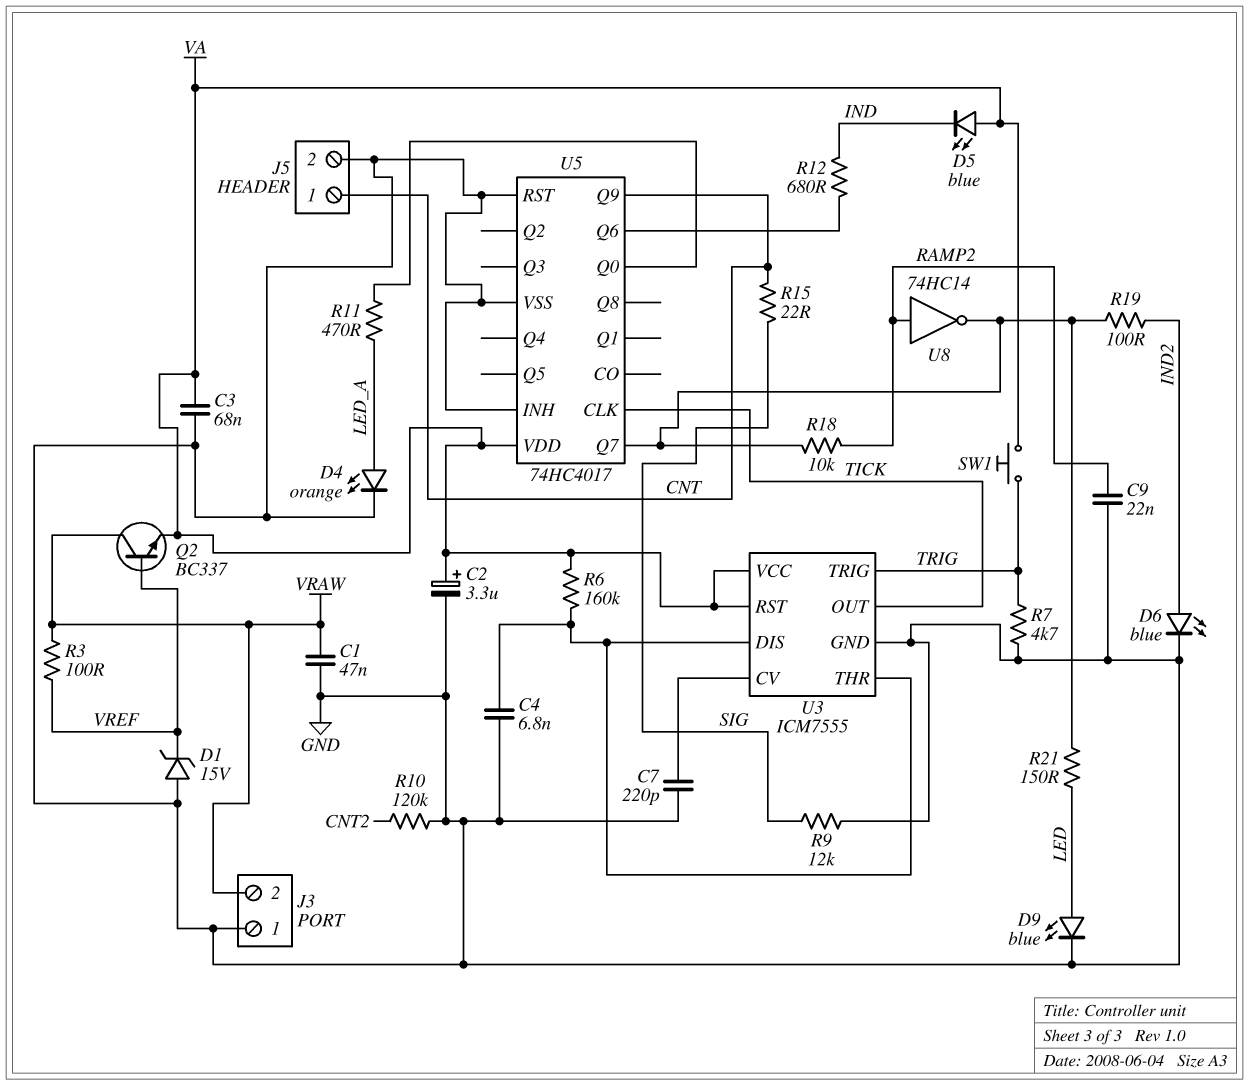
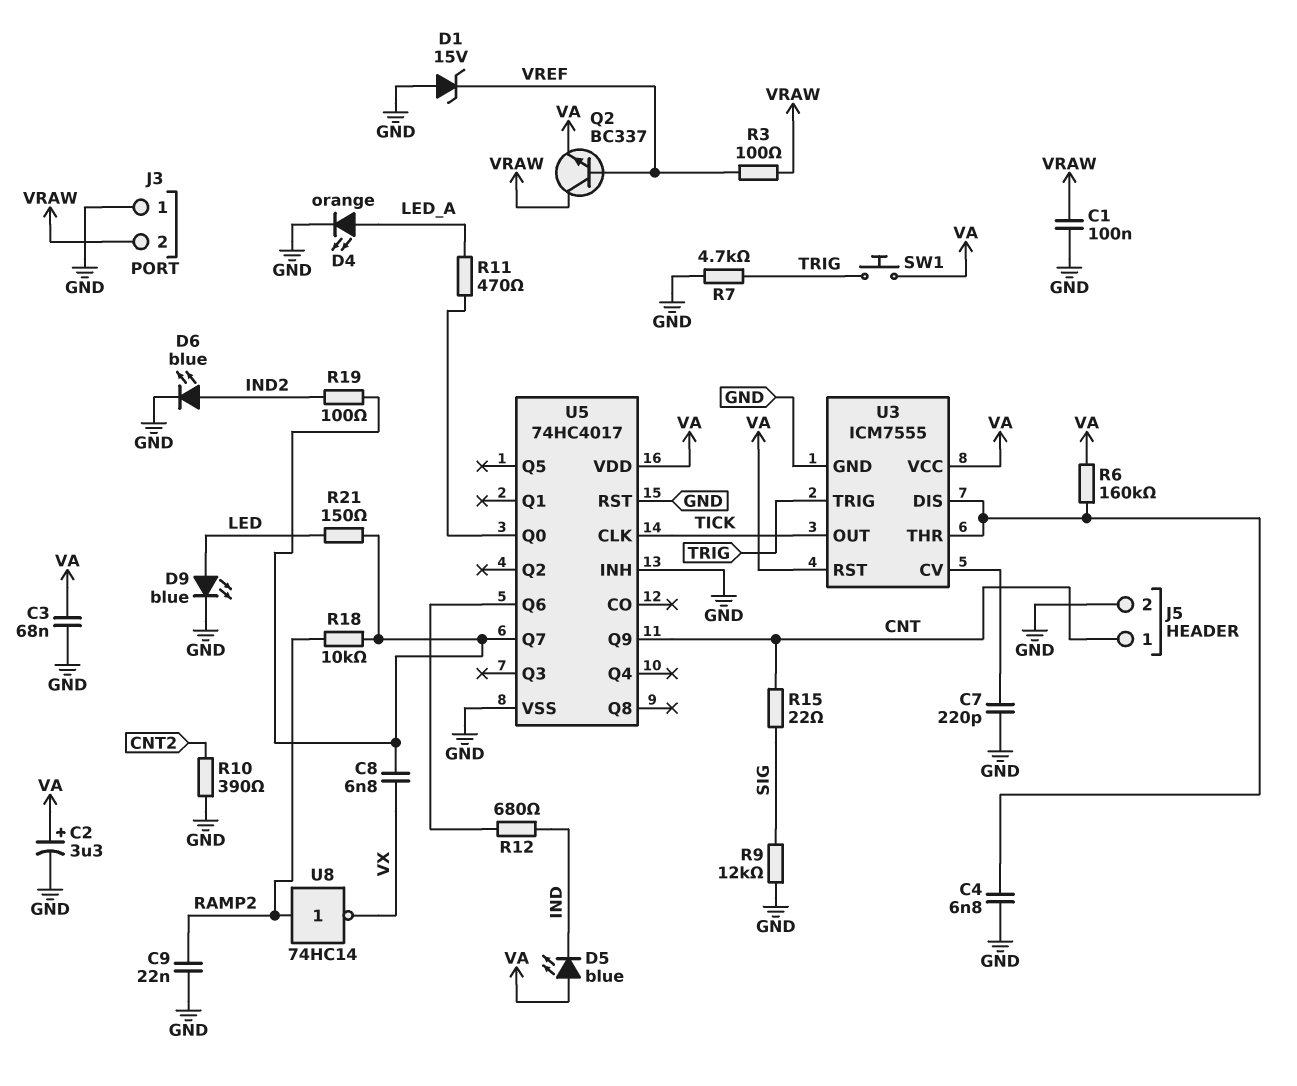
C1: 47nF (GND, VRAW) -> 100nF (GND, VRAW)
C8: none -> 6.8nF (U5/Q7, VX)
R10: 120k (CNT2, GND) -> 390 (CNT2, GND)
U8: NOT 74HC14 (in RAMP2, out U5/Q7) -> NOT 74HC14 (in RAMP2, out VX)

